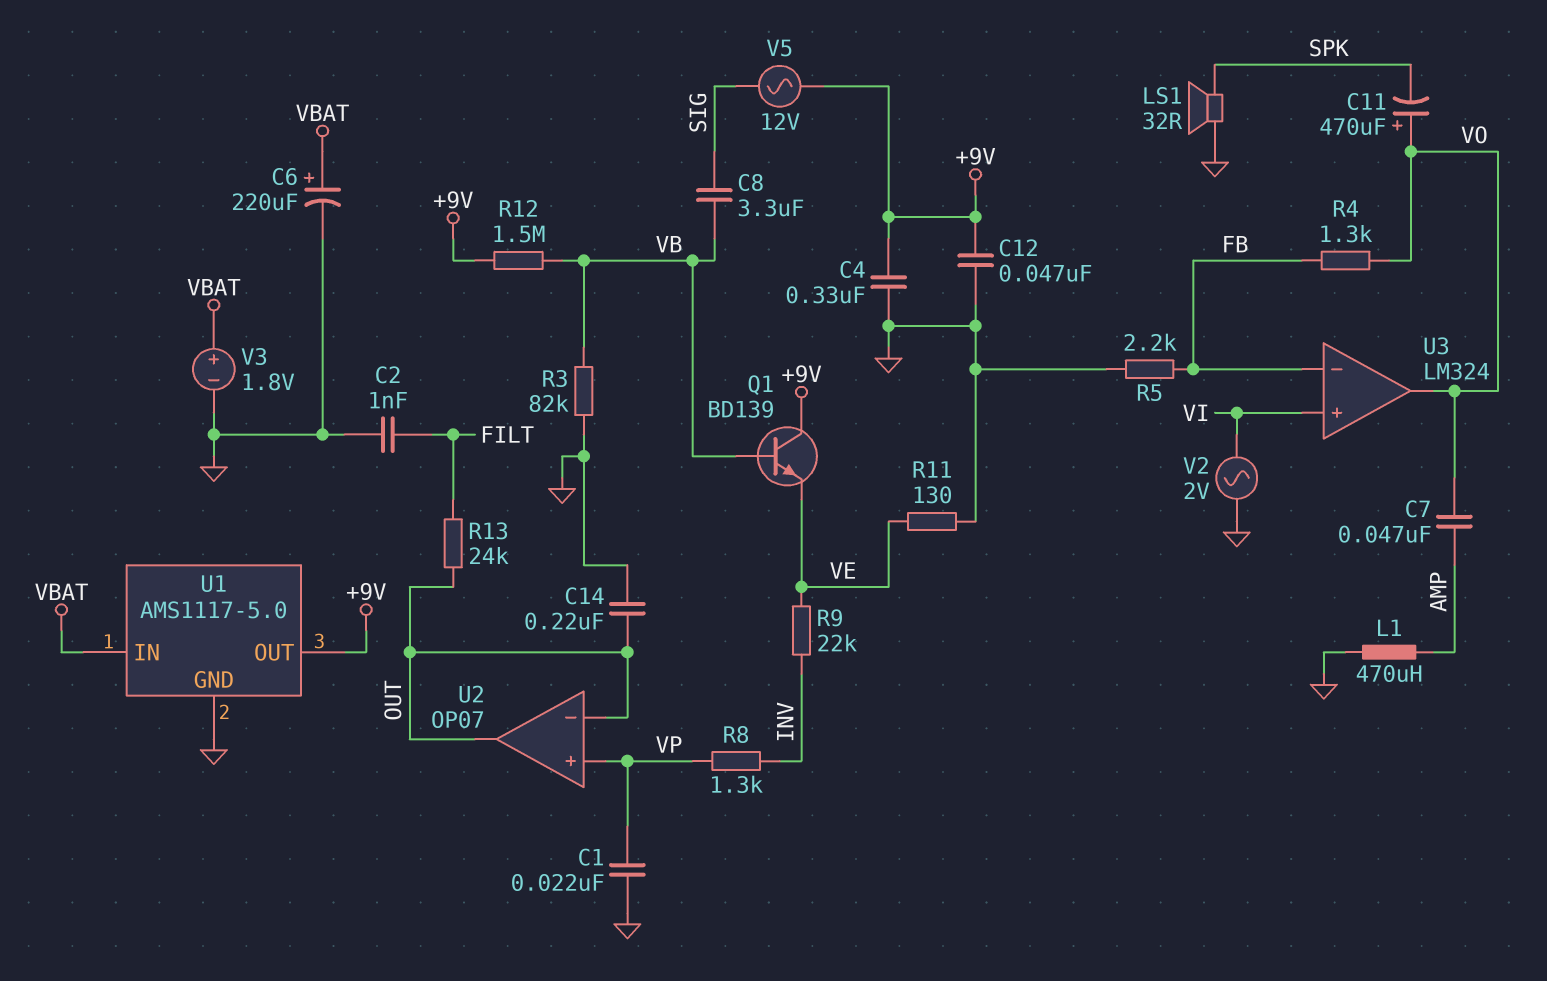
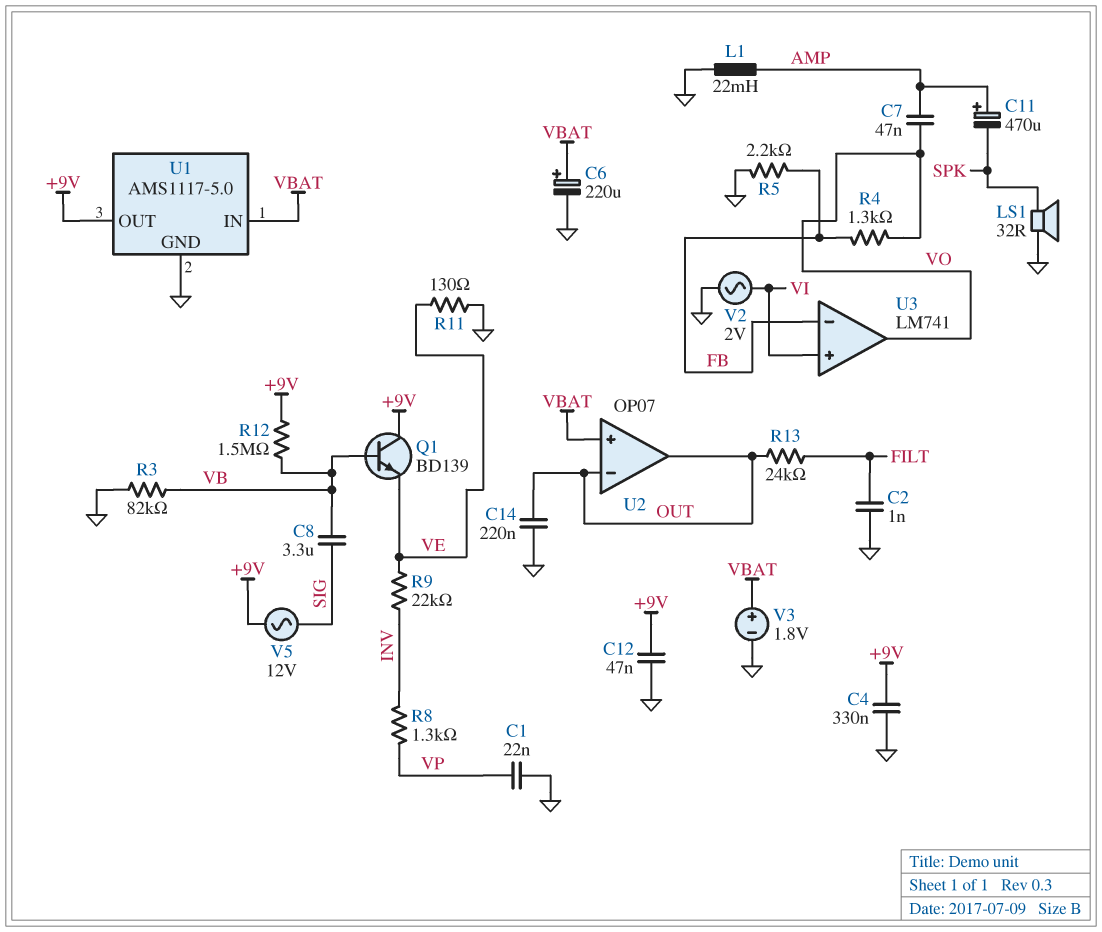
C11: 470uF (plus VO, minus SPK) -> 470uF (plus AMP, minus SPK)
L1: 470uH (AMP, GND) -> 22mH (AMP, GND)
U2 pin in+: VP -> VBAT
U3: LM324 -> LM741

